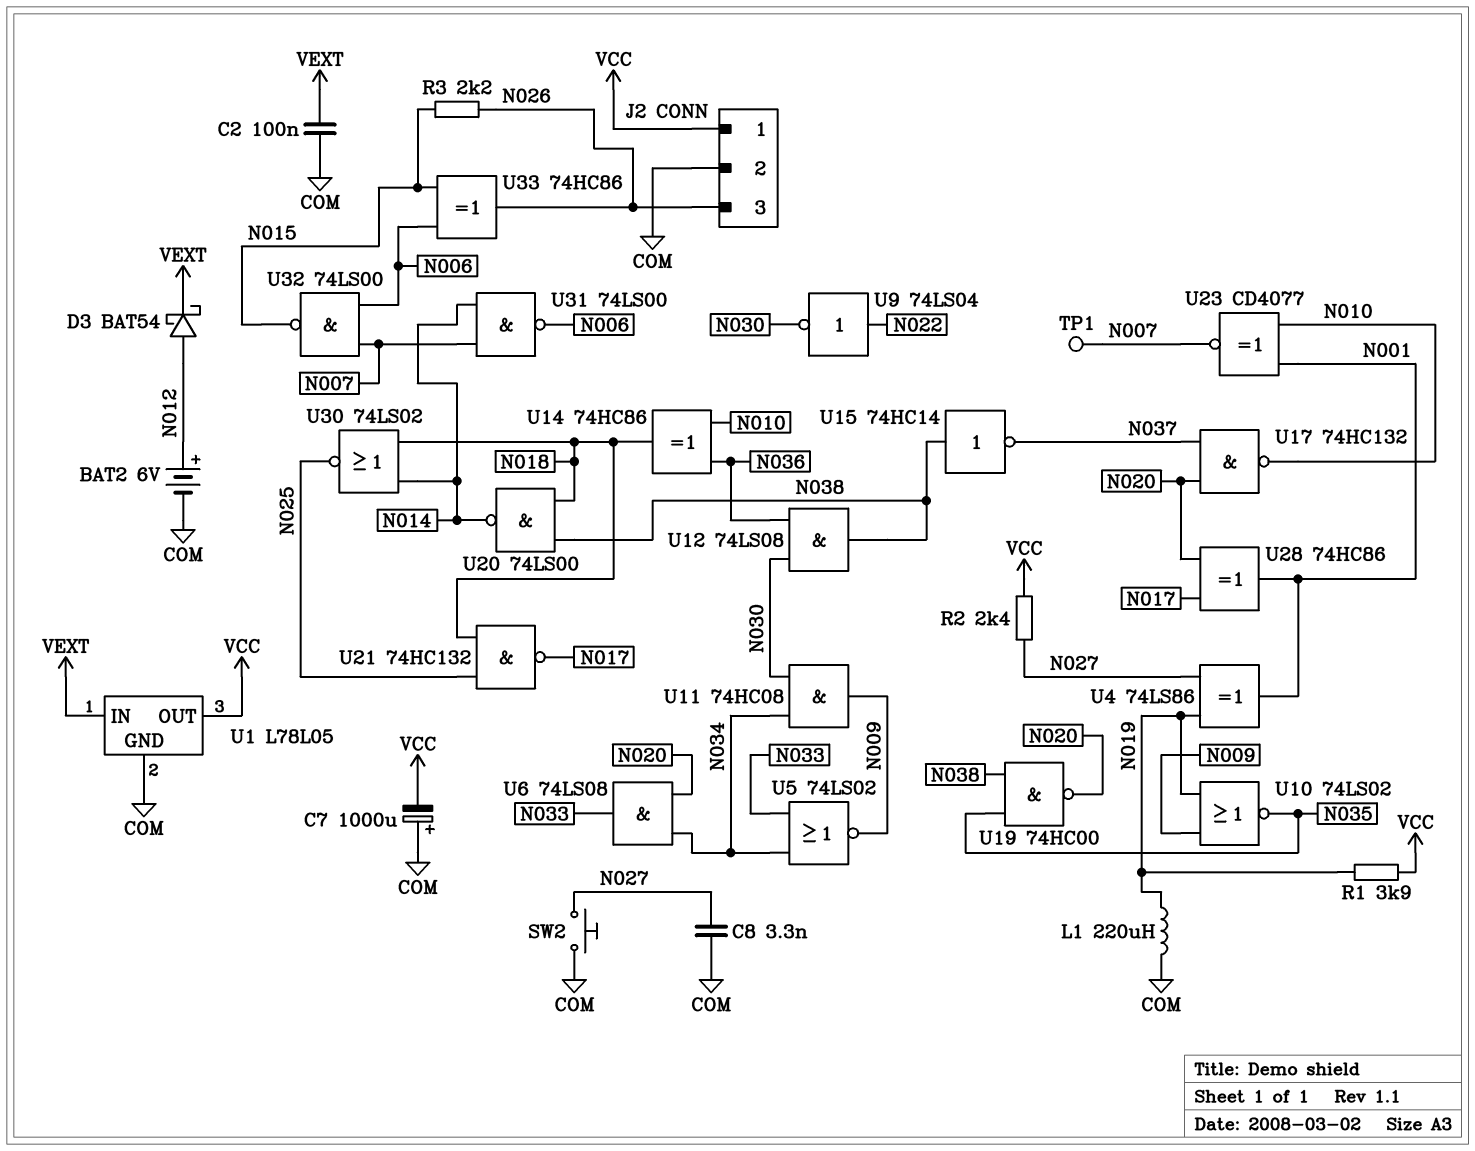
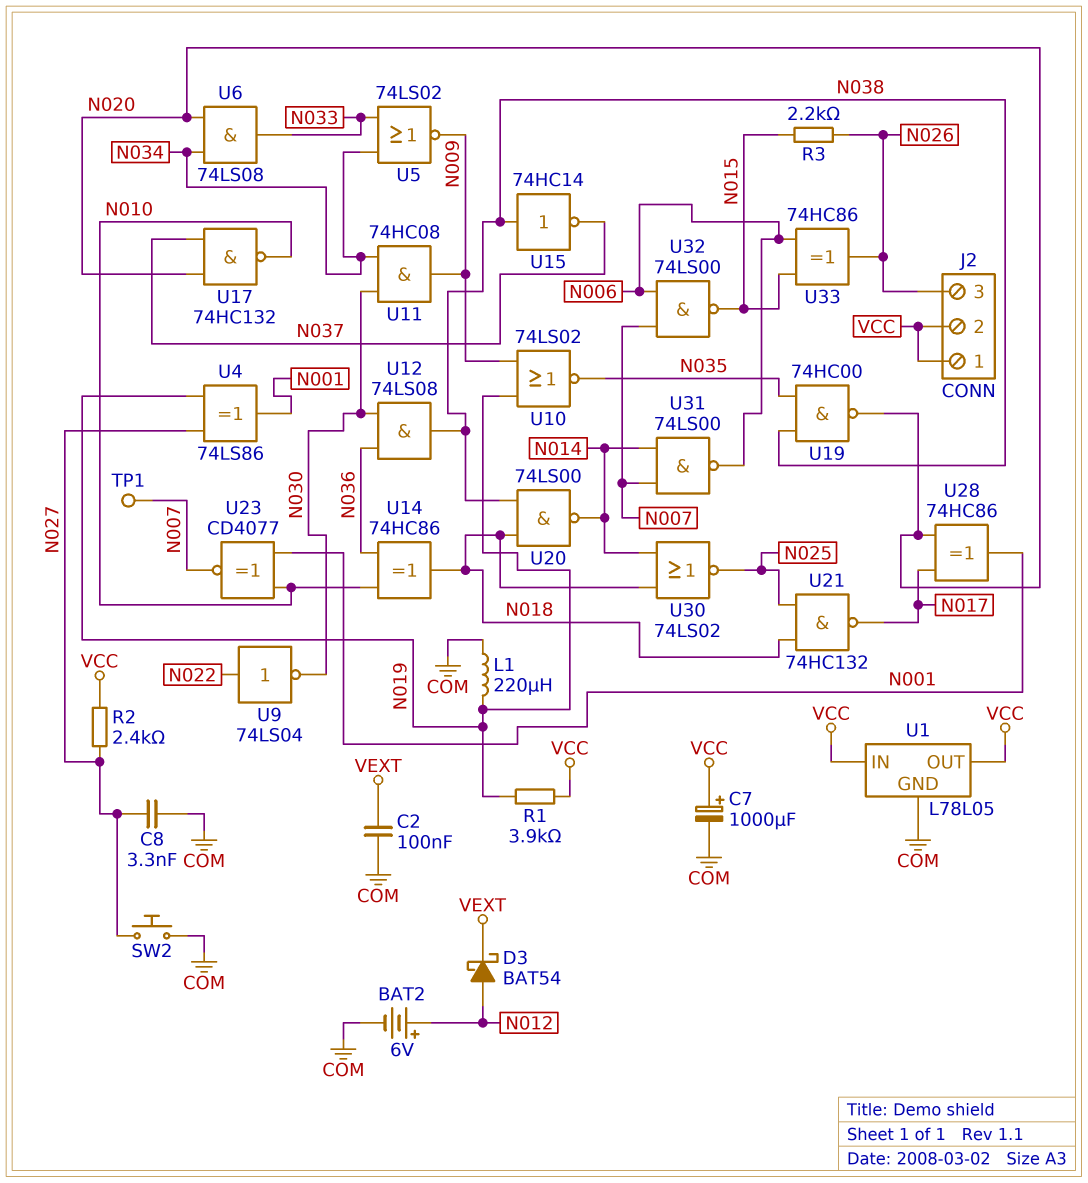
C7: 1000uF (plus COM, minus VCC) -> 1000uF (plus VCC, minus COM)
J2 pin 2: COM -> VCC
U1 pin IN: VEXT -> VCC

